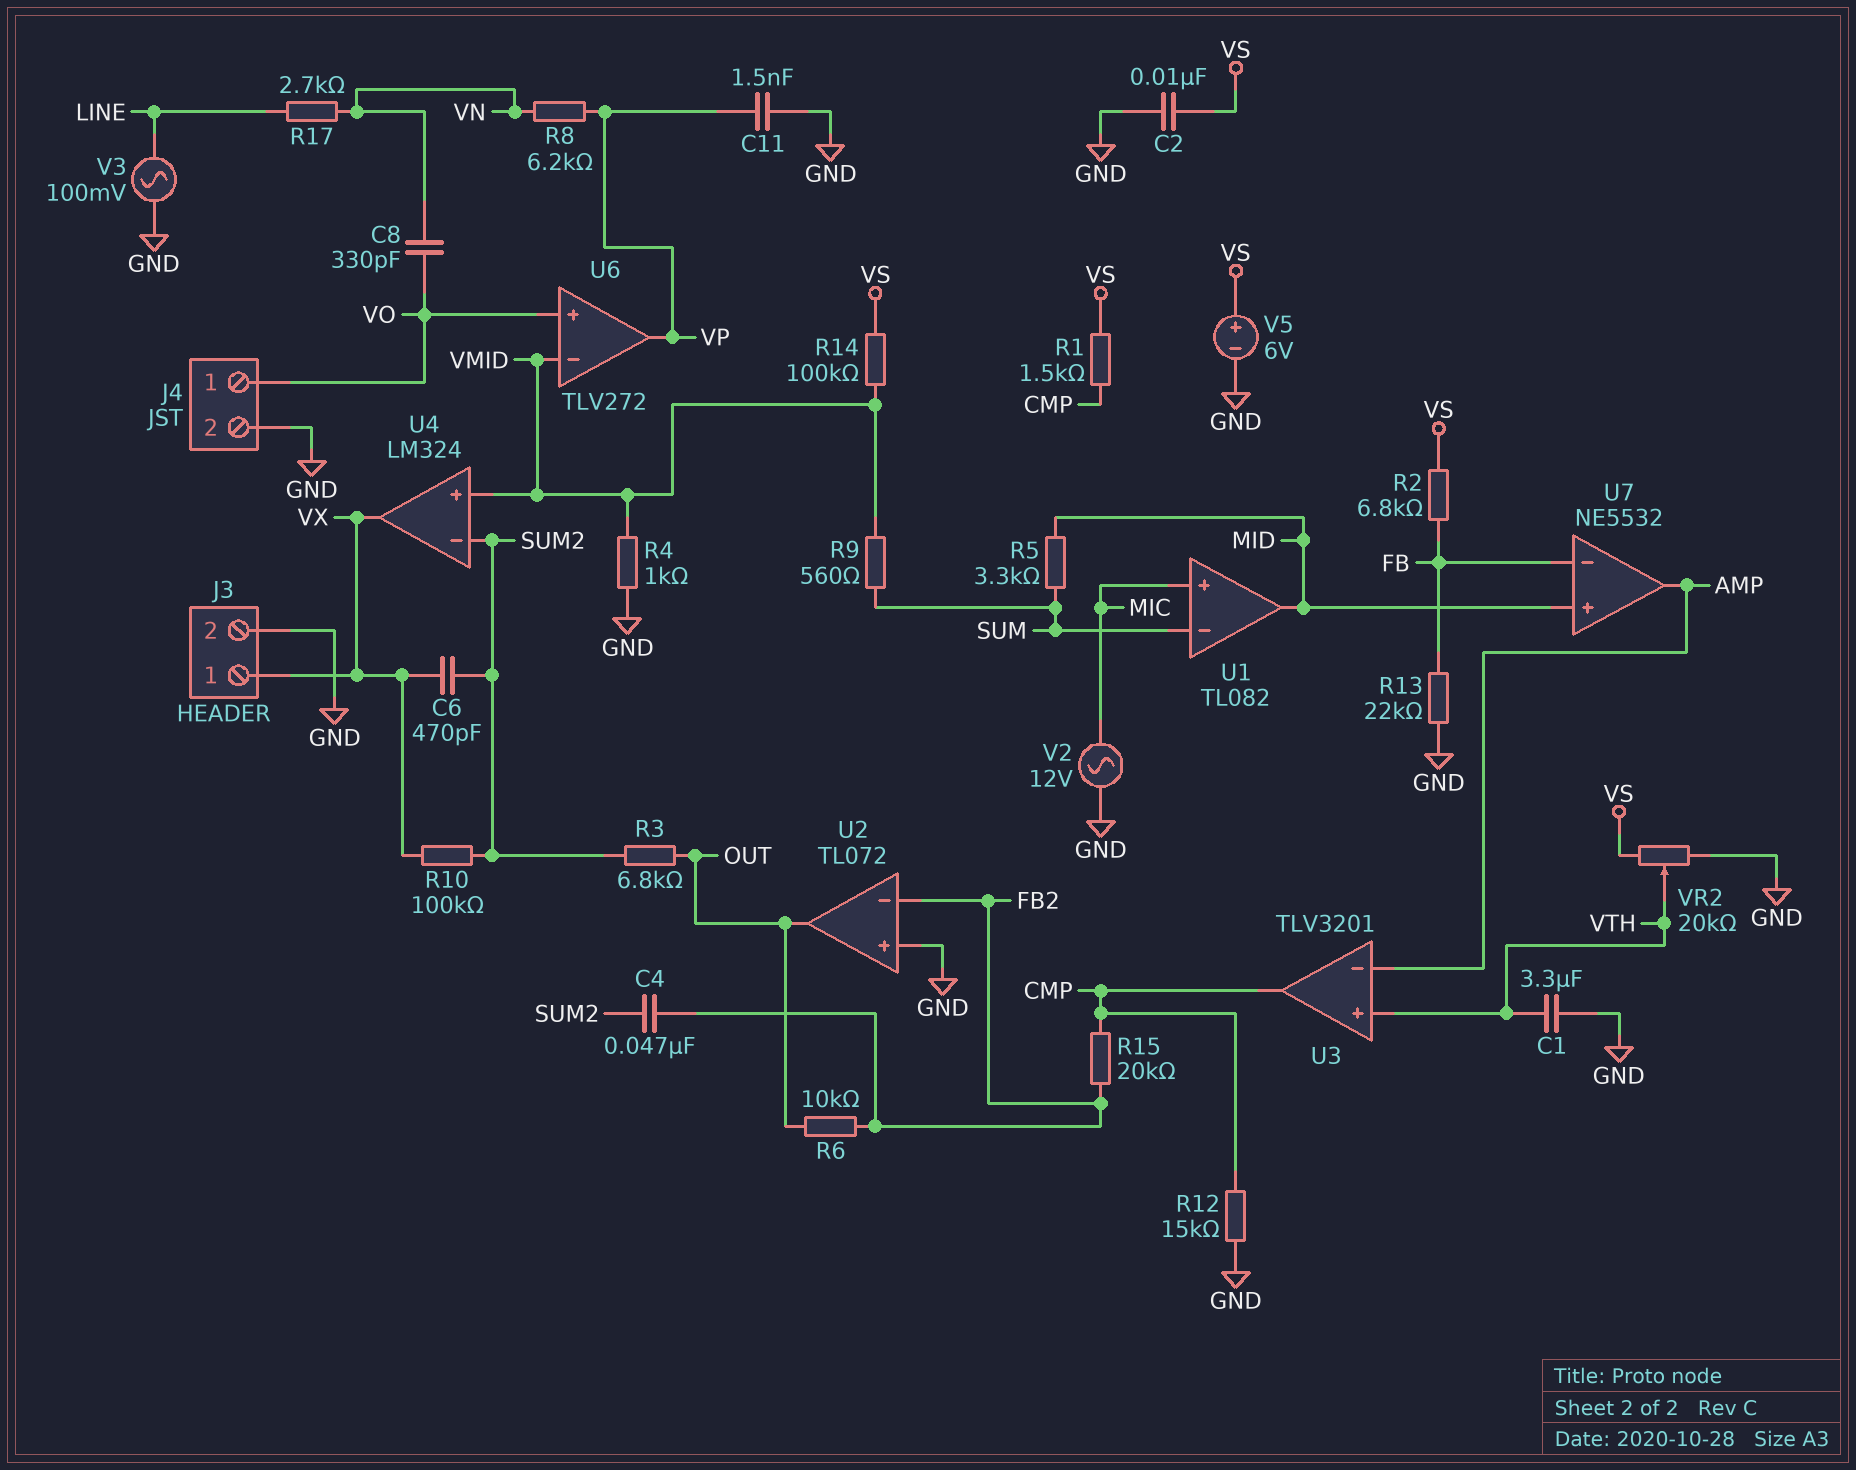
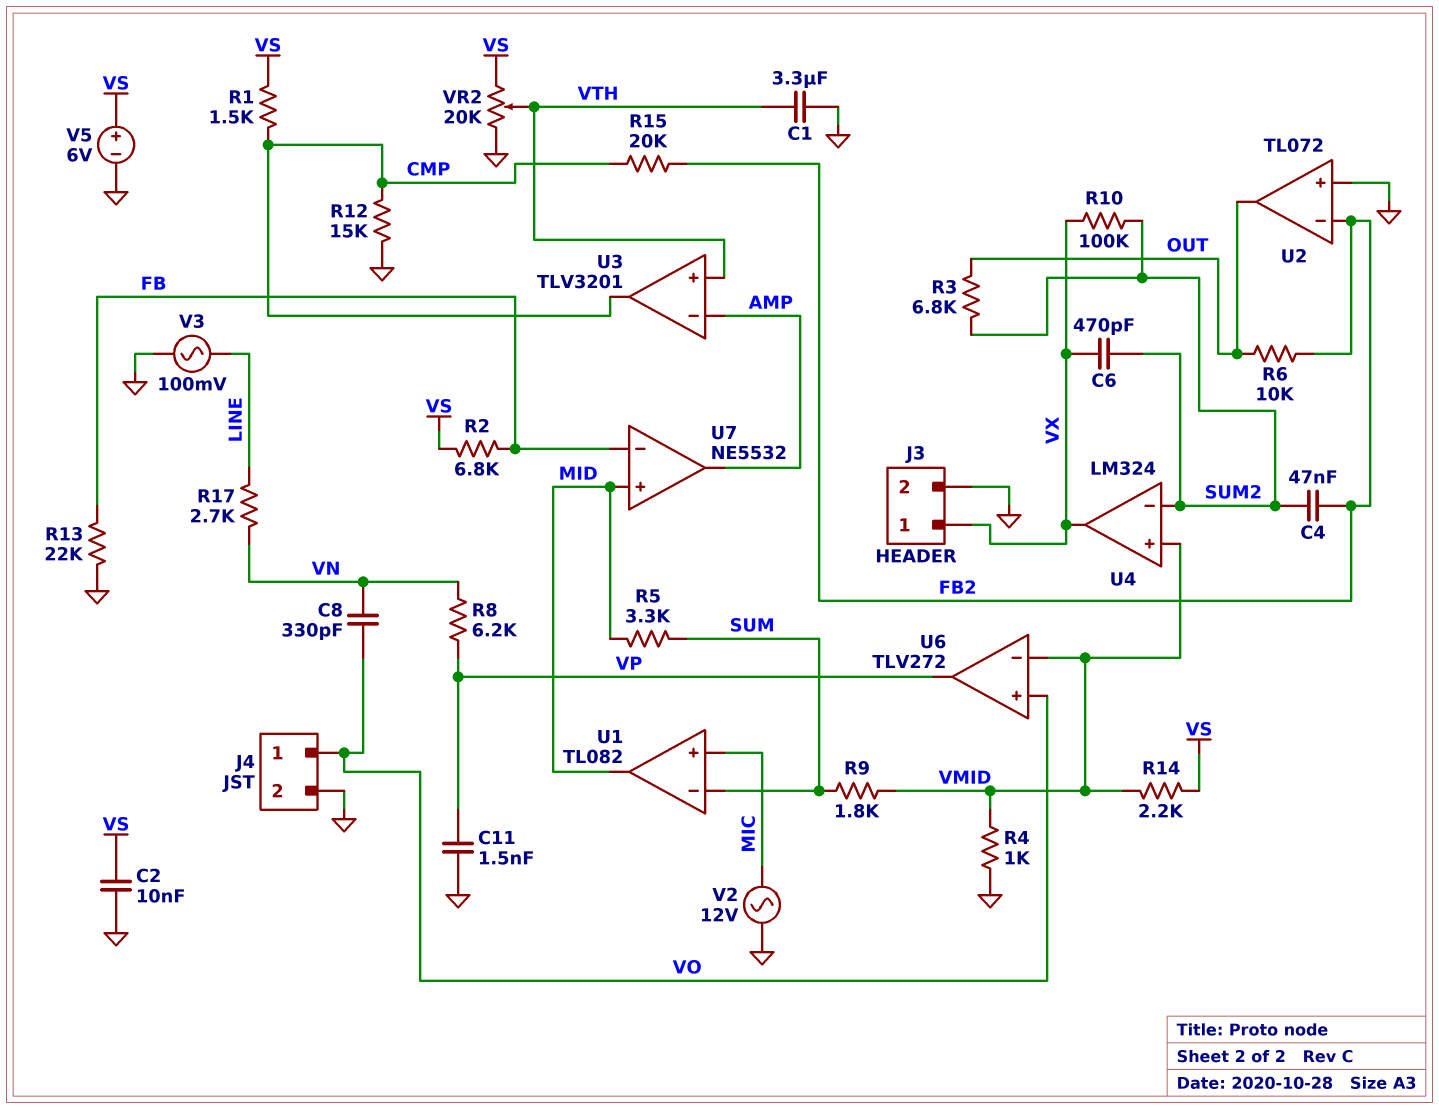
R9: 560 (SUM, VMID) -> 1.8k (SUM, VMID)
R14: 100k (VMID, VS) -> 2.2k (VMID, VS)

